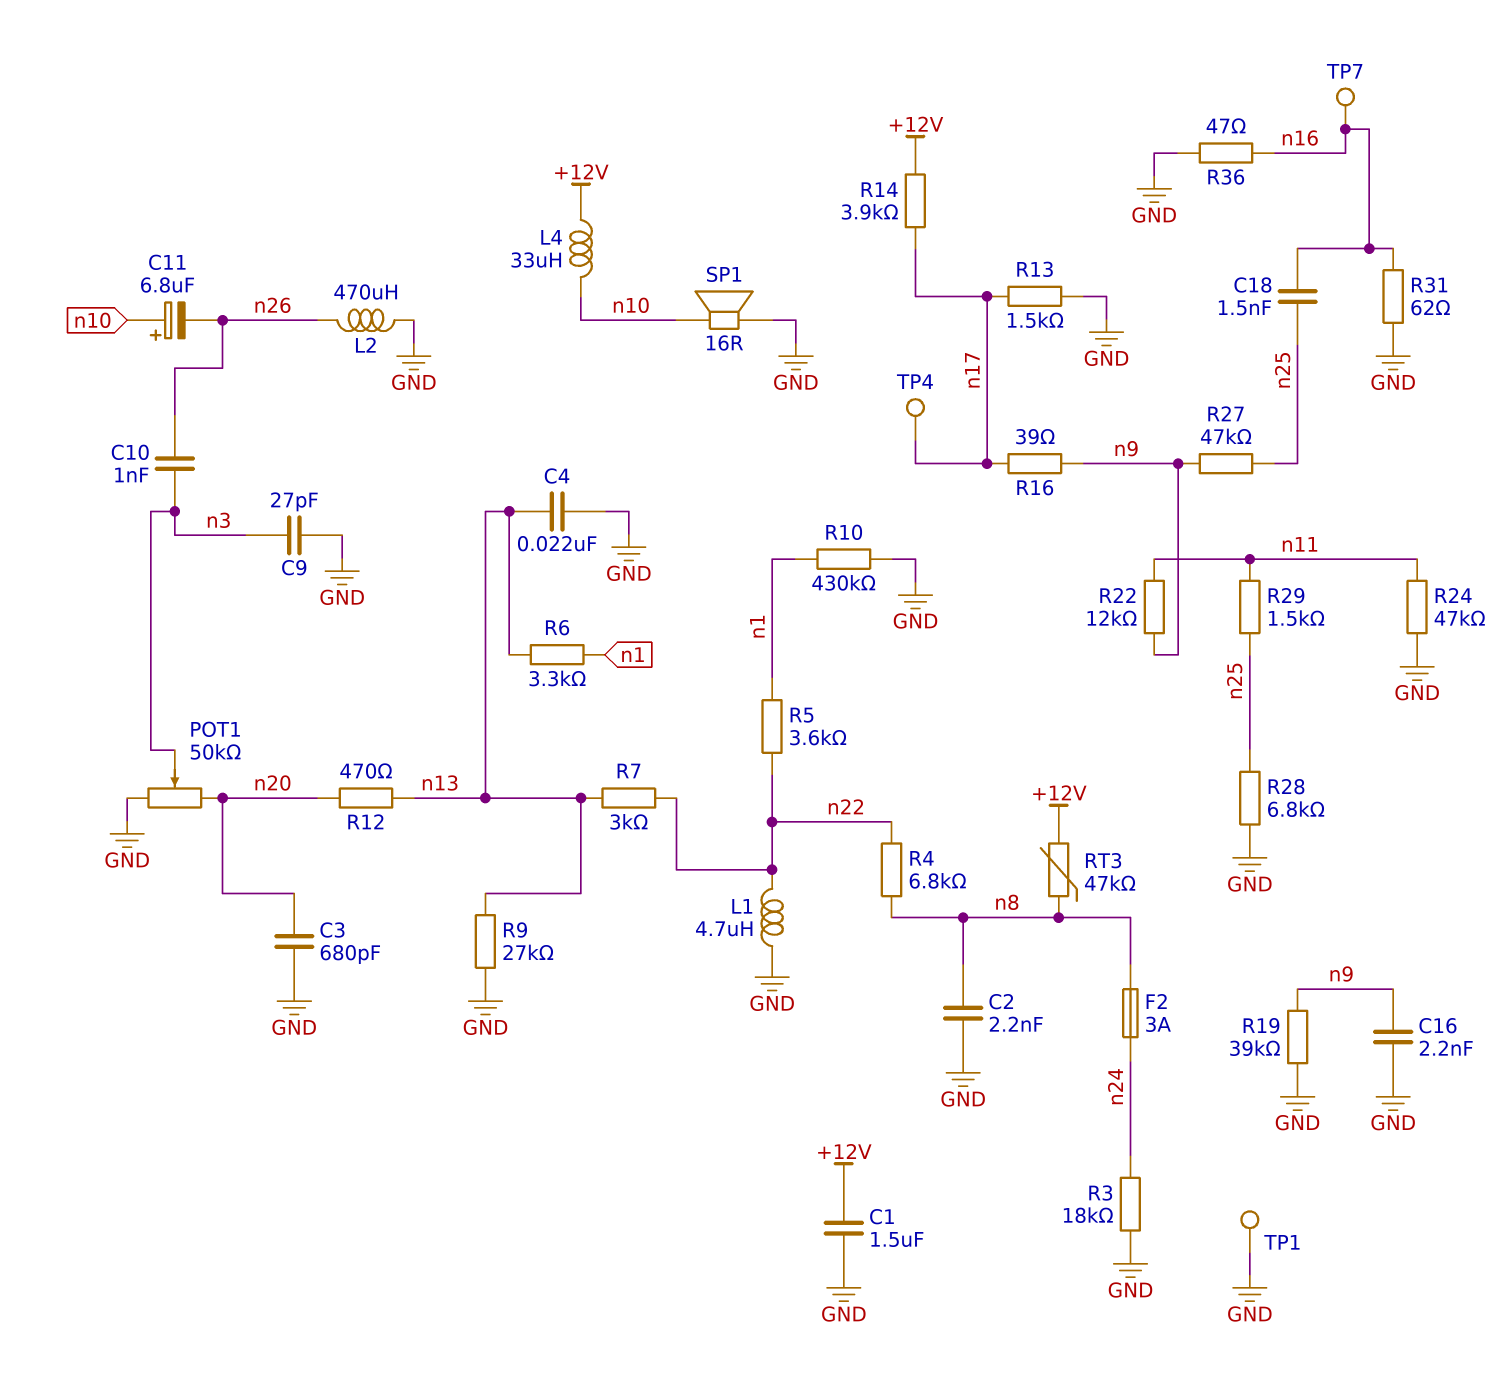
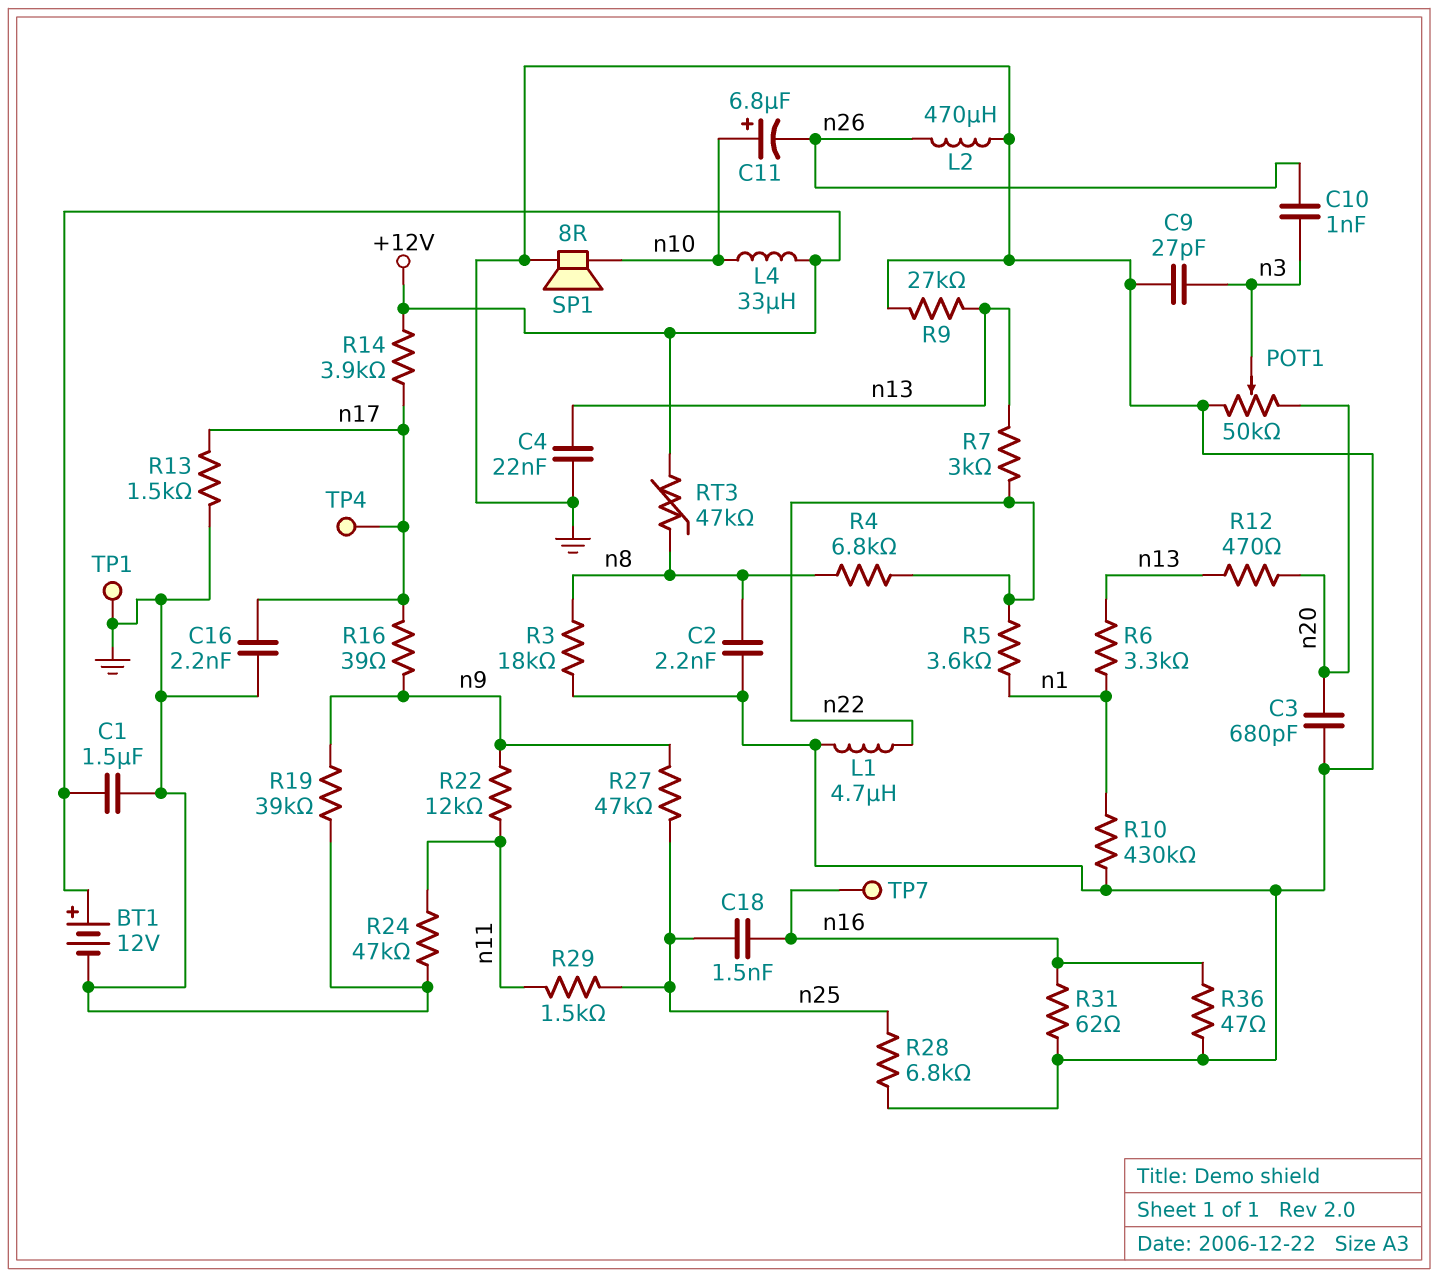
BT1: none -> 12V (plus +12V, minus GND)
C16: 2.2nF (GND, n9) -> 2.2nF (GND, n17)
F2: 3A (n8, n24) -> none
R3: 18k (GND, n24) -> 18k (GND, n8)
SP1: speaker 16R (GND, n10) -> speaker 8R (GND, n10)

